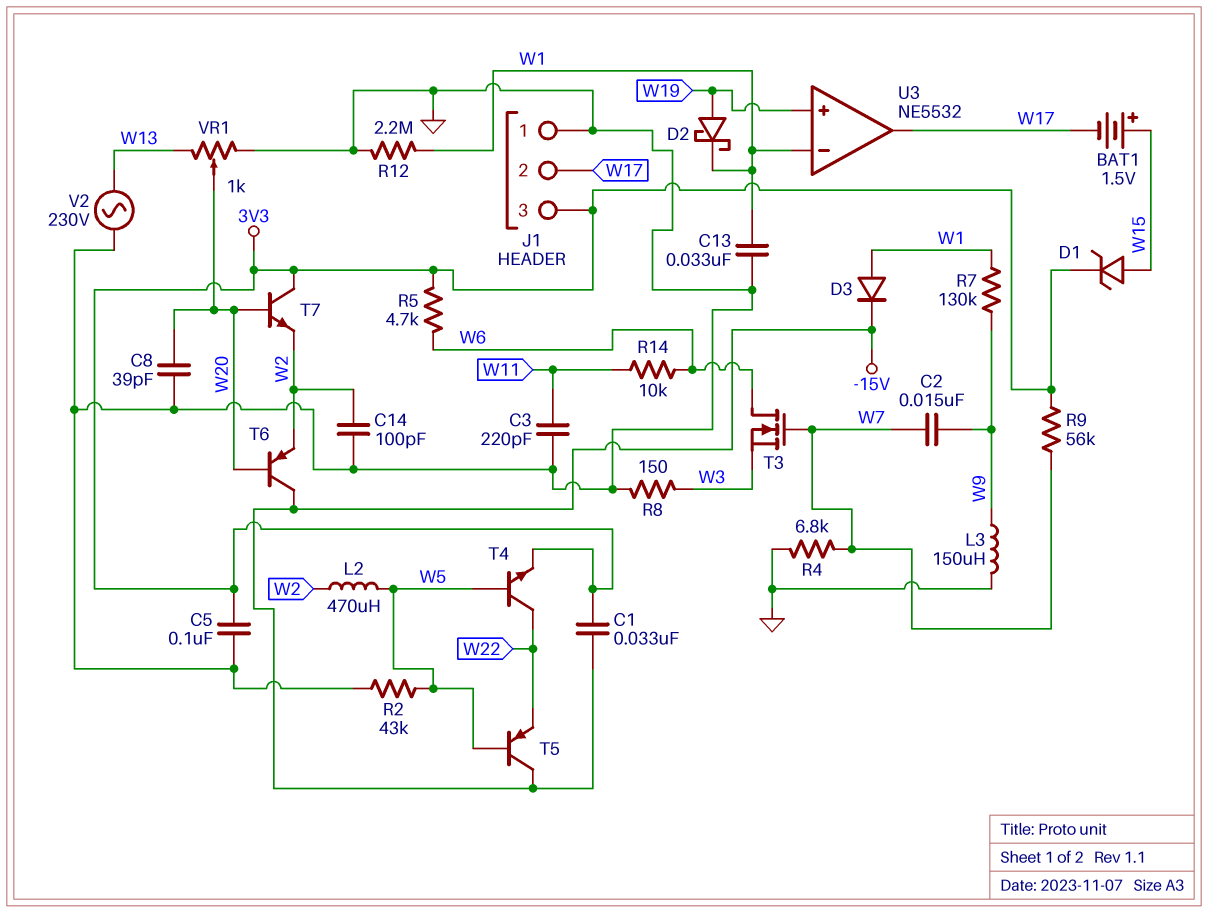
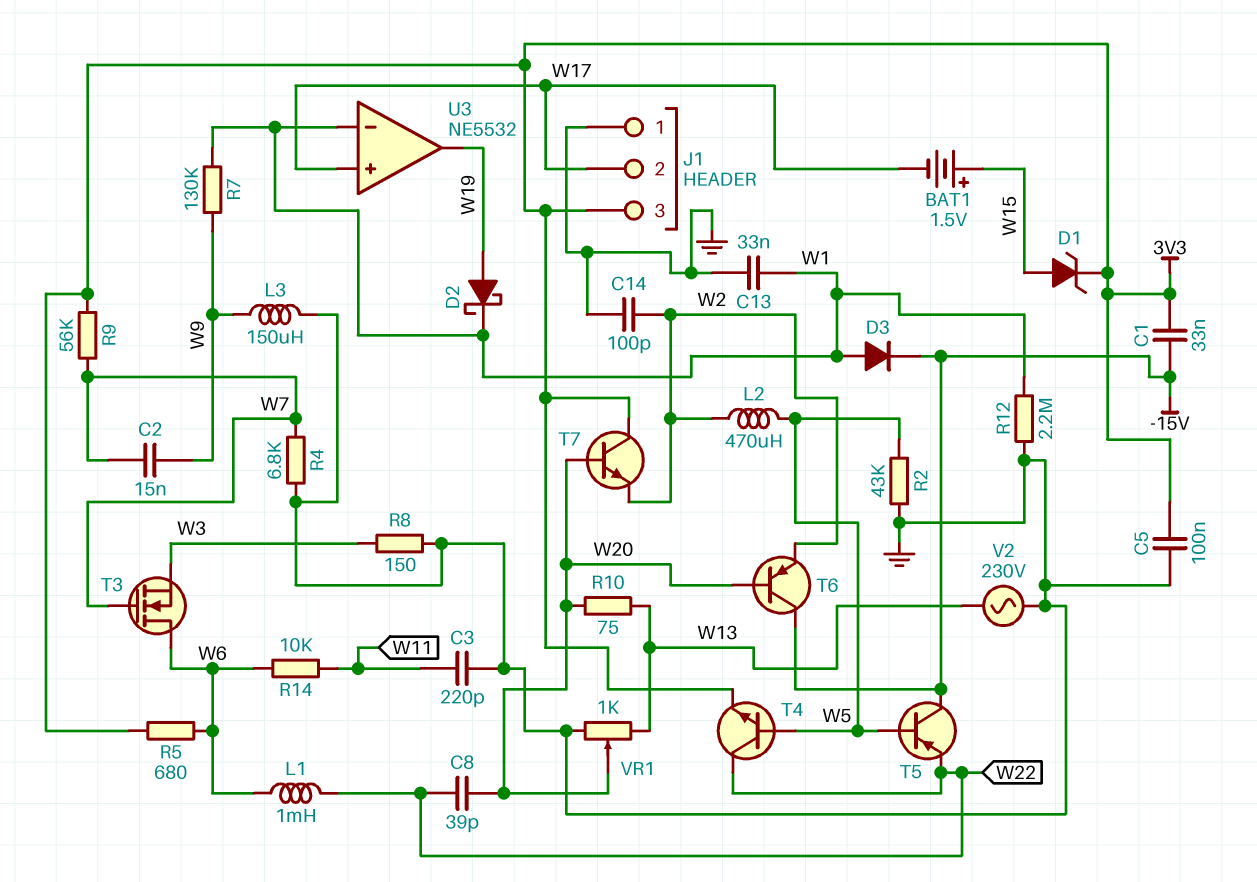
C8: 39pF (GND, W20) -> 39pF (W20, W22)
L1: none -> 1mH (W6, W22)
R5: 4.7k (3V3, W6) -> 680 (3V3, W6)
R10: none -> 75 (W13, W20)
U3 pin in+: W19 -> W17
U3 pin out: W17 -> W19

